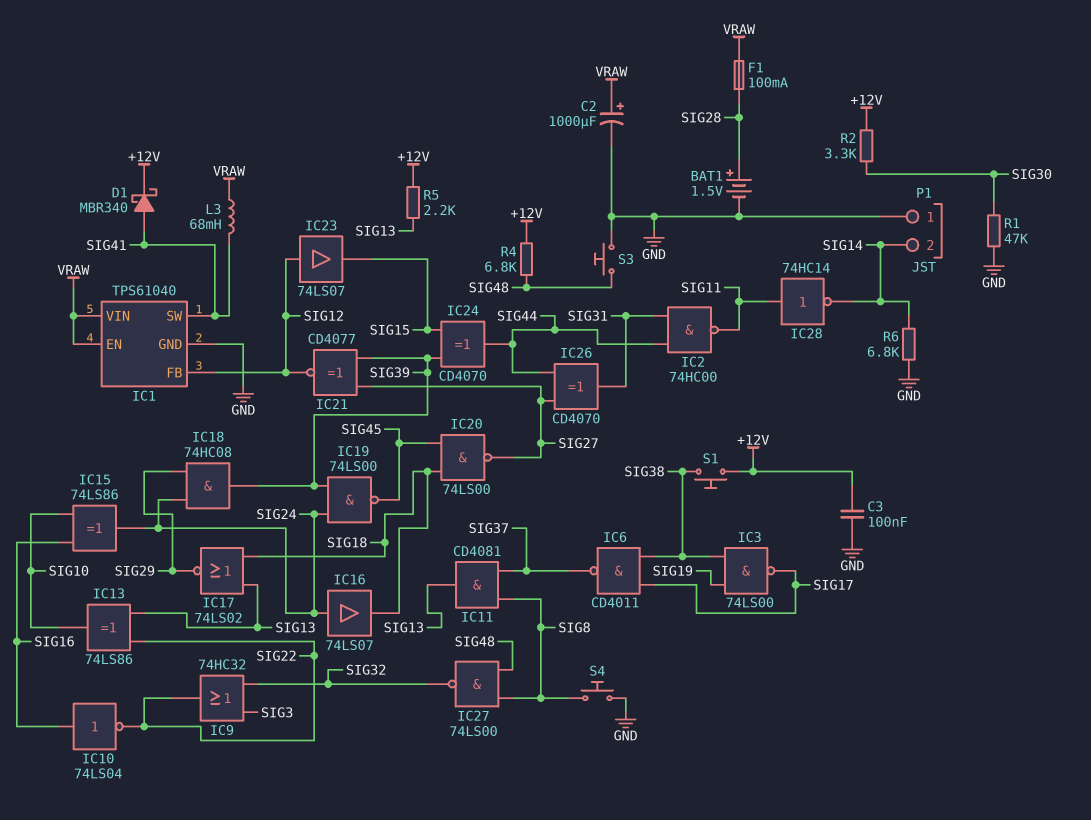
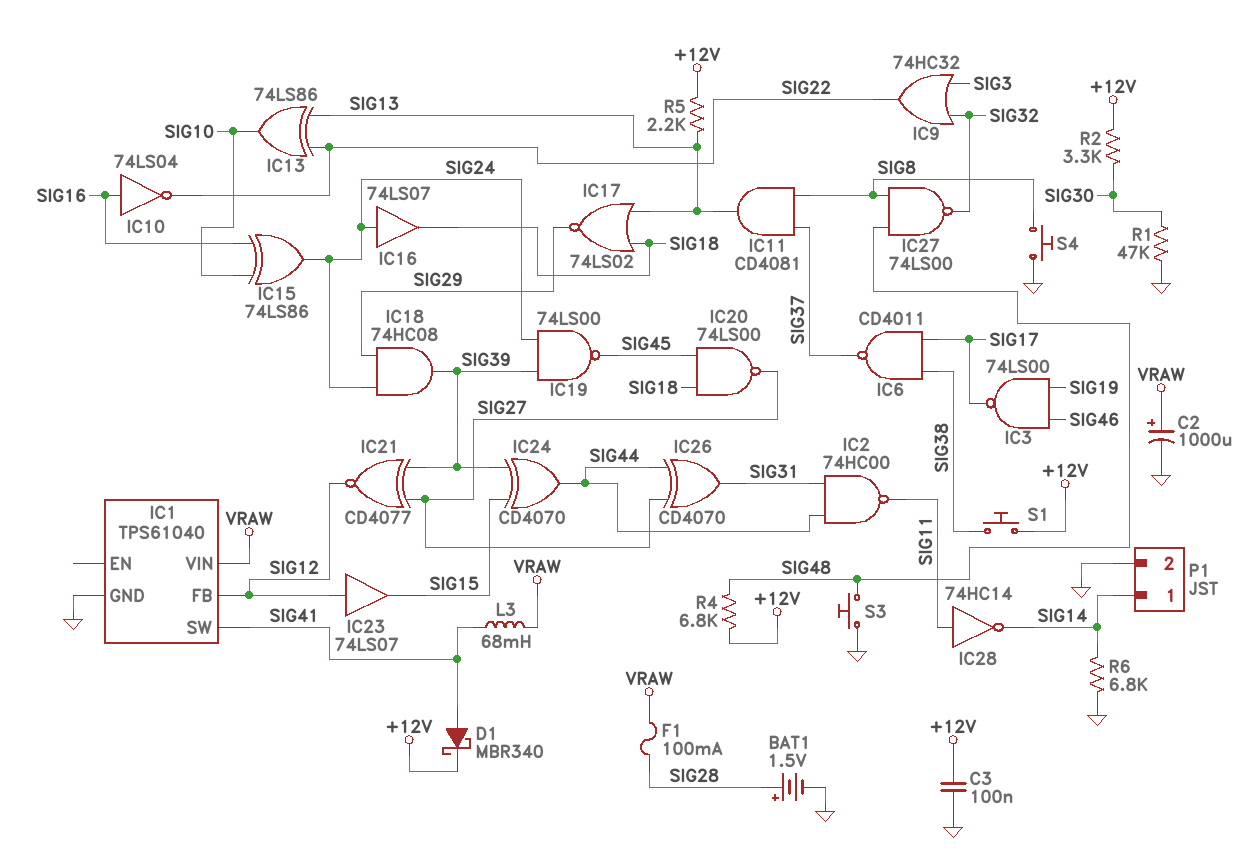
IC1 pin EN: VRAW -> none
IC3: NAND 74LS00 (in SIG19, in SIG38, out SIG17) -> NAND 74LS00 (in SIG19, in SIG46, out SIG17)
P1 pin 1: GND -> SIG14
P1 pin 2: SIG14 -> GND

